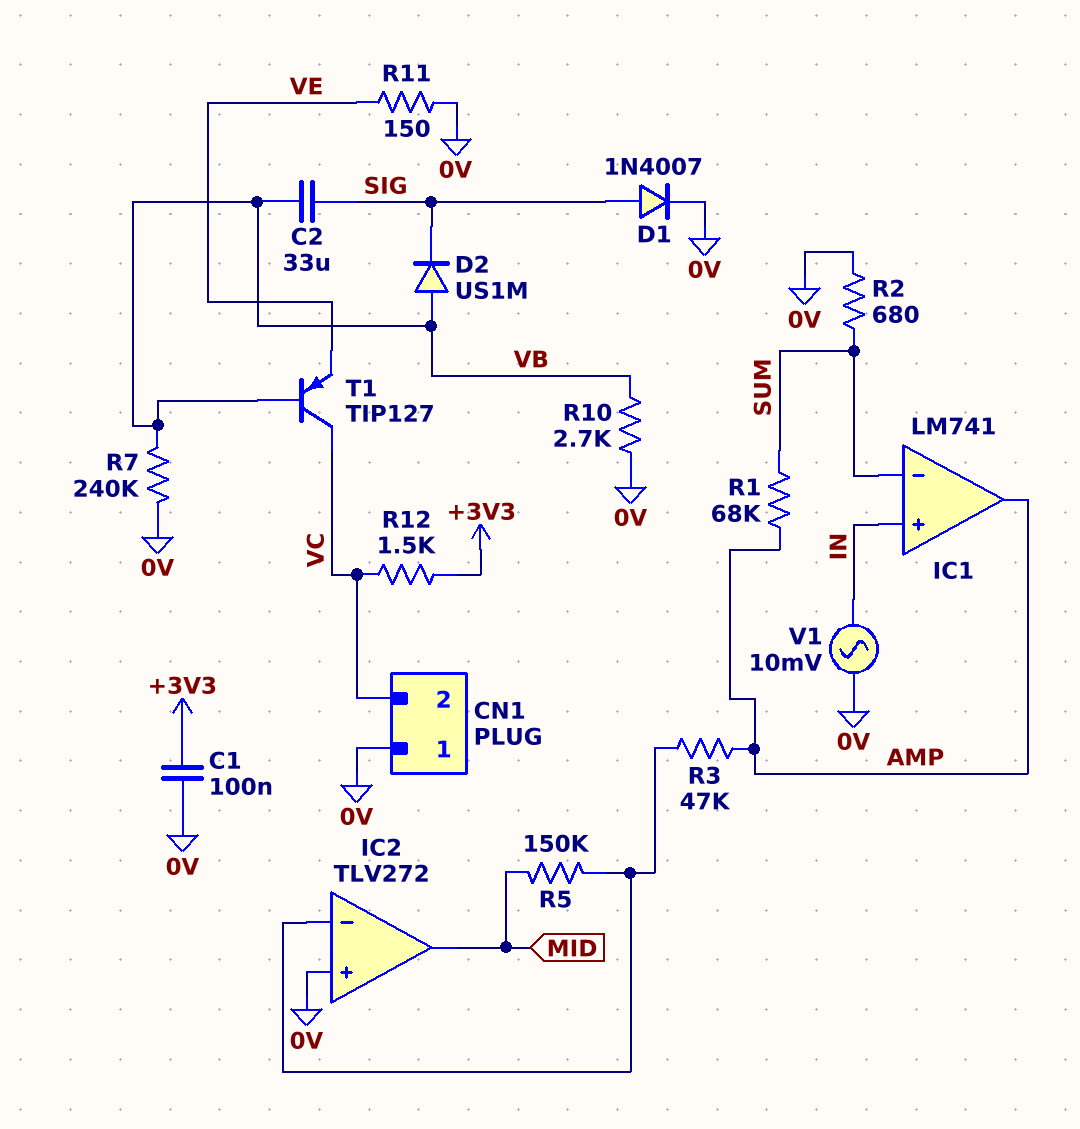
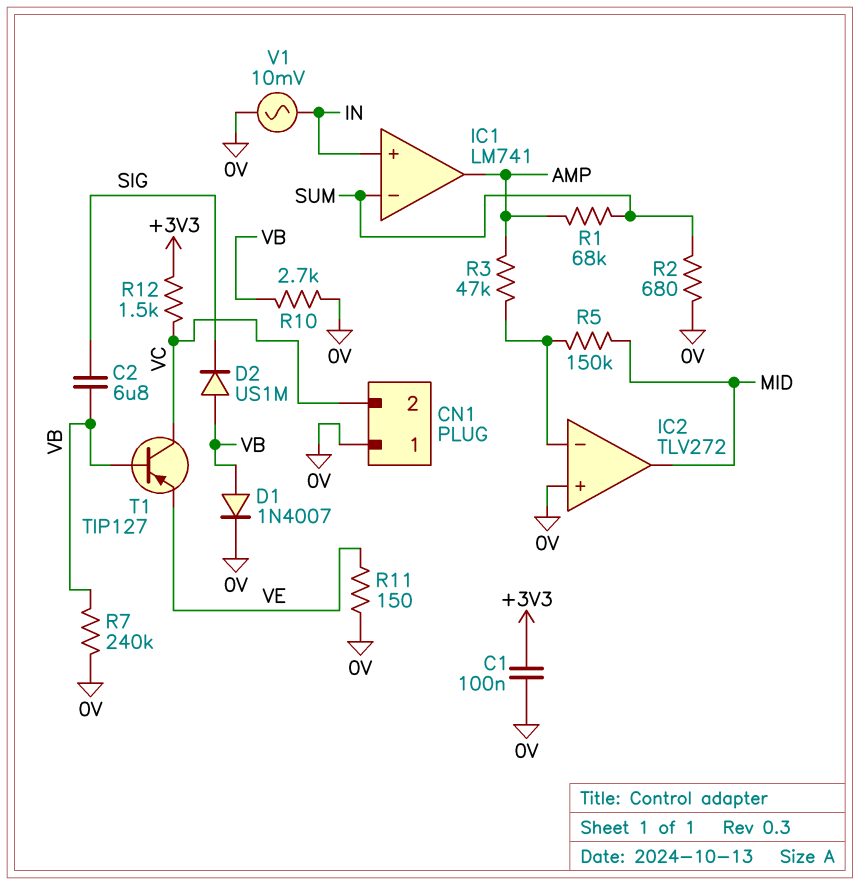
C2: 33uF (SIG, VB) -> 6.8uF (SIG, VB)
D1: diode 1N4007 (A SIG, K 0V) -> diode 1N4007 (A VB, K 0V)

